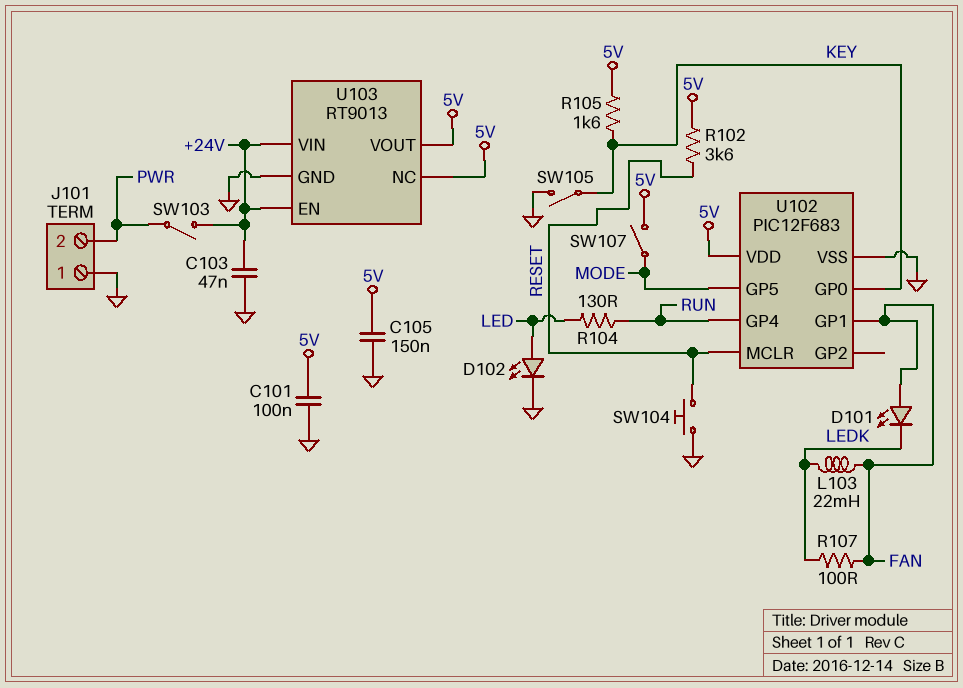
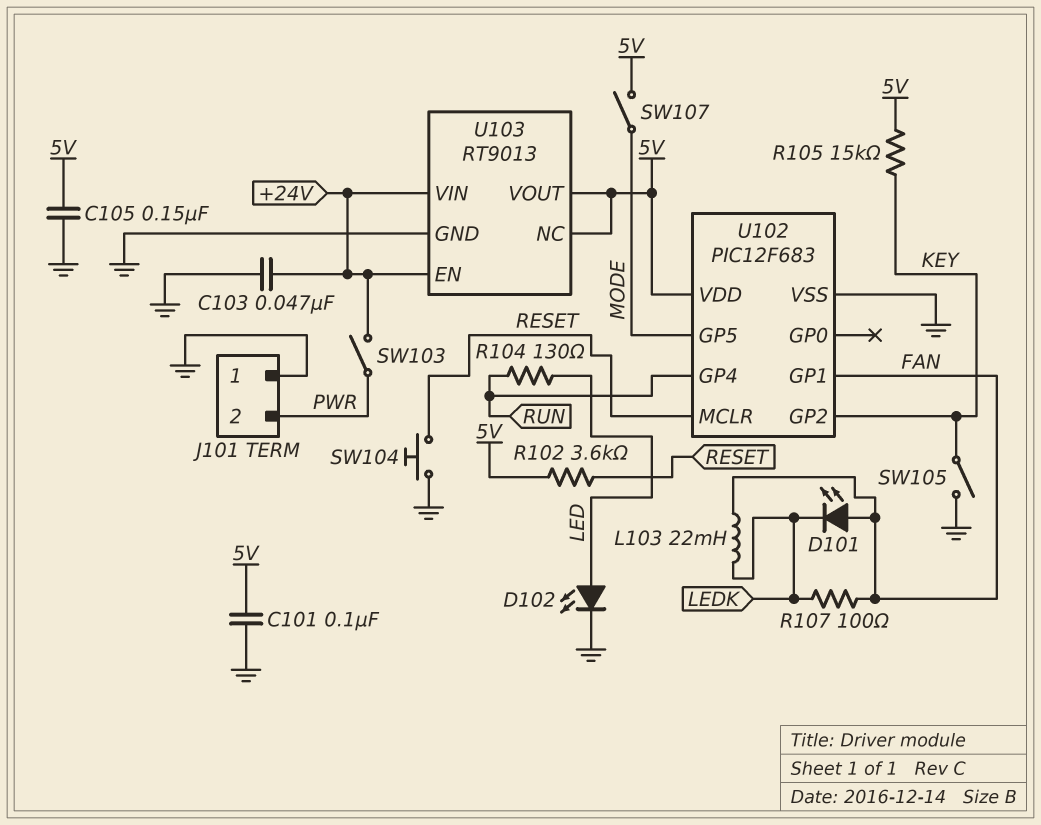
R105: 1.6k (5V, KEY) -> 15k (5V, KEY)
U102 pin GP0: KEY -> none
U102 pin GP2: none -> KEY

